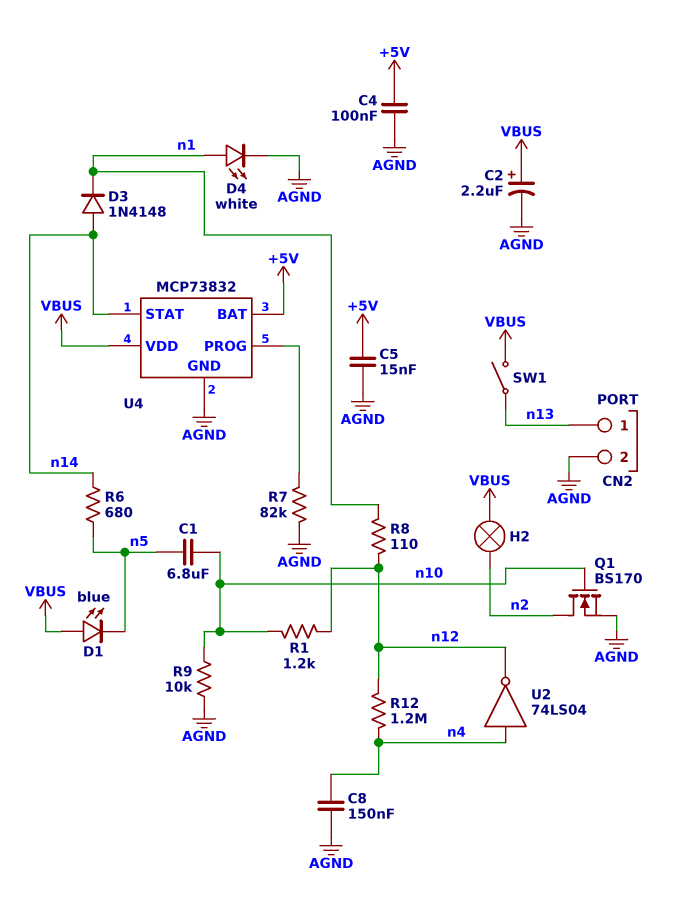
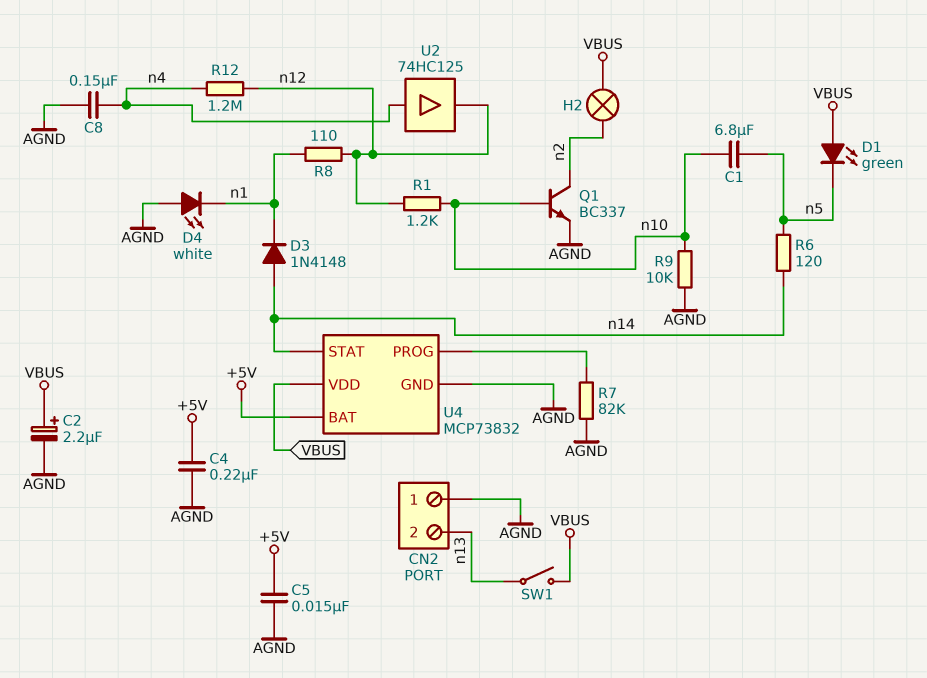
C4: 100nF (+5V, AGND) -> 220nF (+5V, AGND)
CN2 pin 1: n13 -> AGND
CN2 pin 2: AGND -> n13
D1: LED blue (A VBUS, K n5) -> LED green (A VBUS, K n5)
D4: LED white (A n1, K AGND) -> LED white (A AGND, K n1)
Q1: NMOS BS170 (G n10, D n2, S AGND) -> NPN BC337 (B n10, C n2, E AGND)
R6: 680 (n5, n14) -> 120 (n5, n14)
U2: NOT 74LS04 (in n4, out n12) -> buffer 74HC125 (in n4, out n12)

